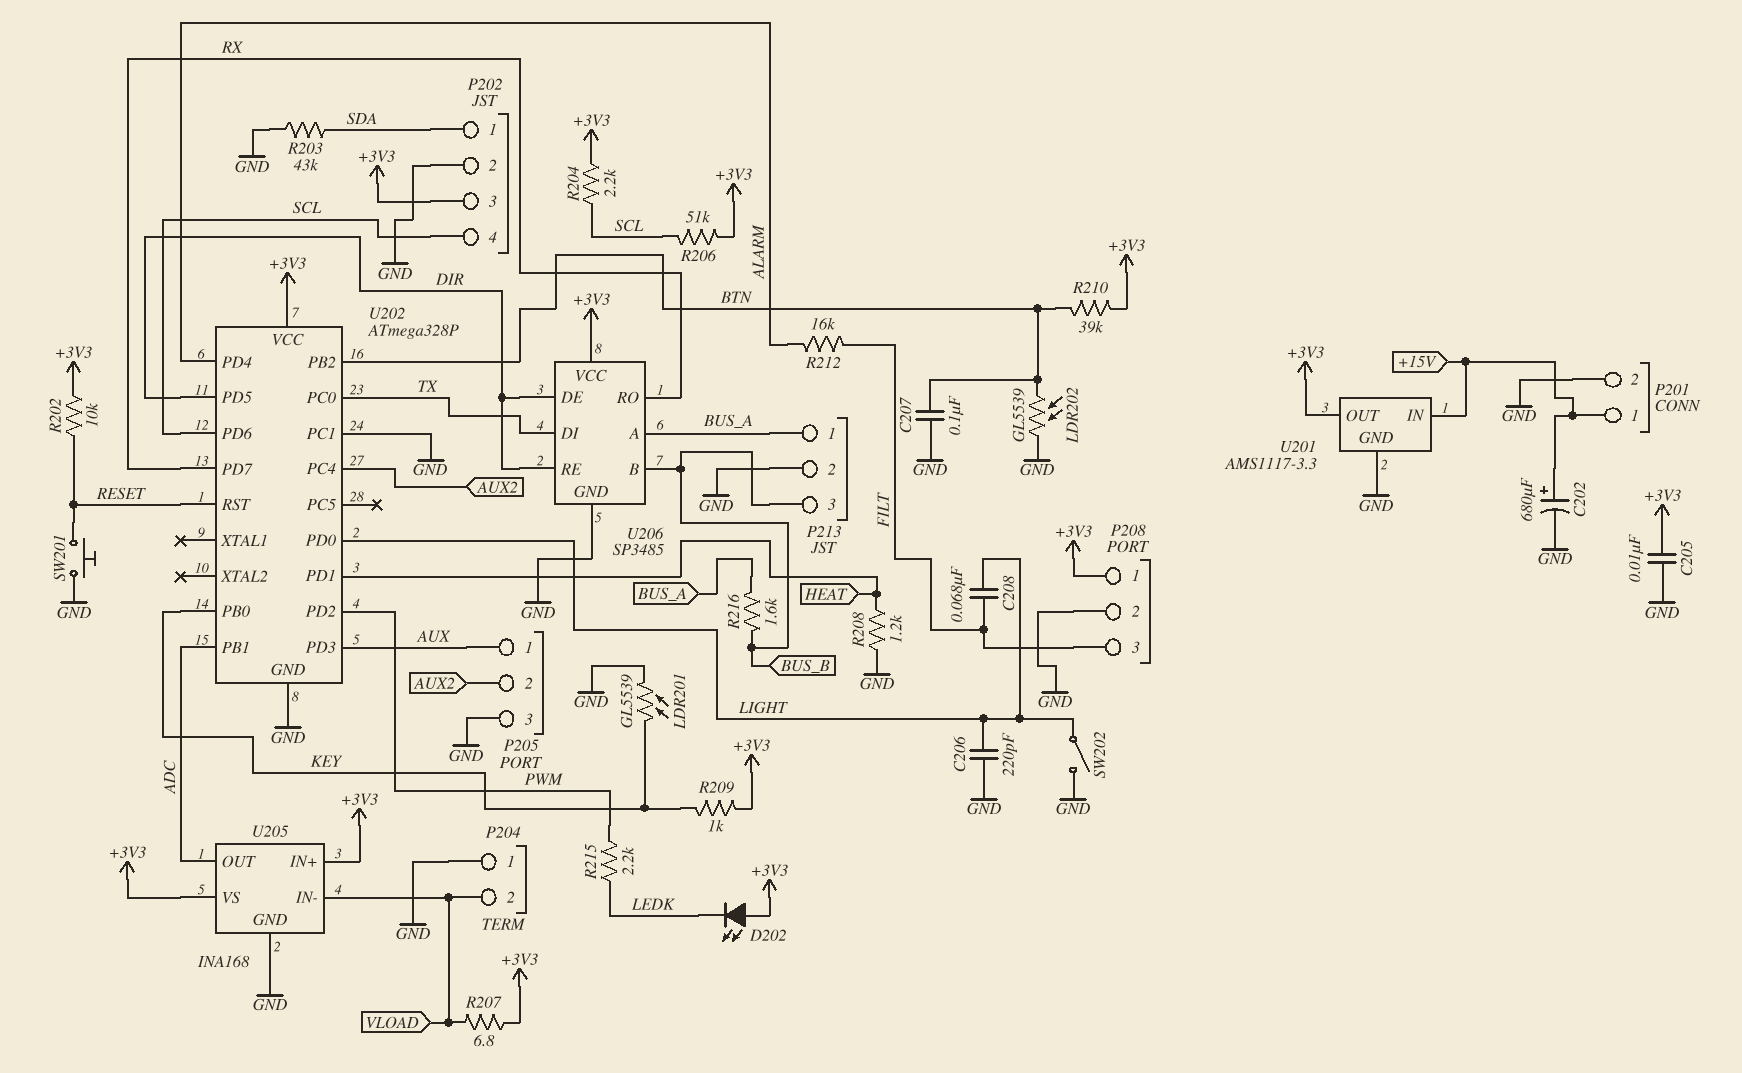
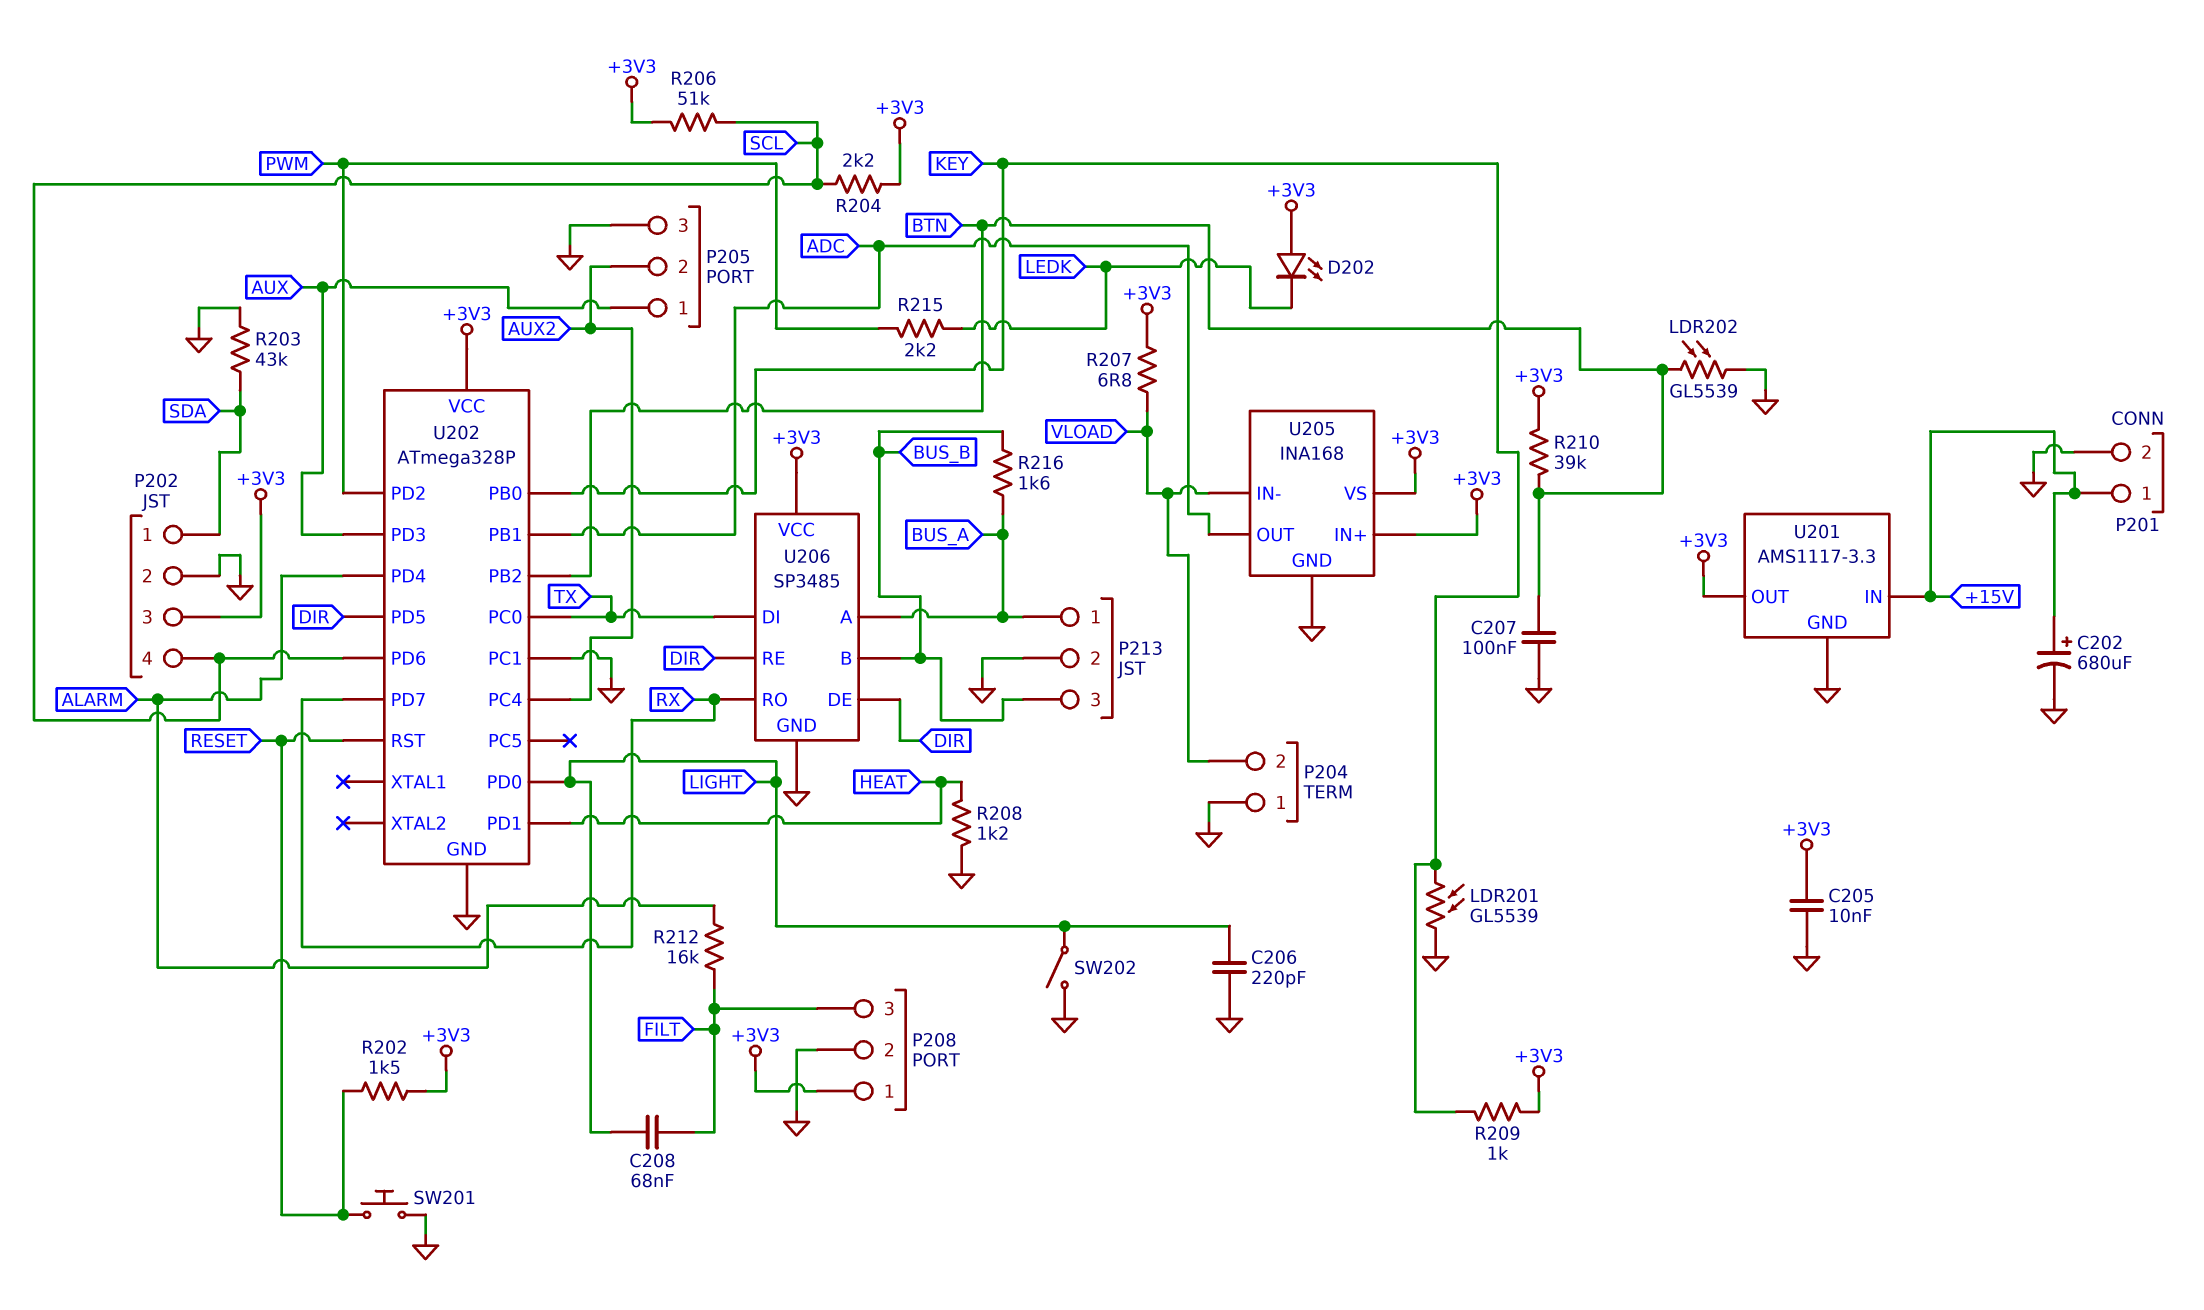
R202: 10k (+3V3, RESET) -> 1.5k (+3V3, RESET)

